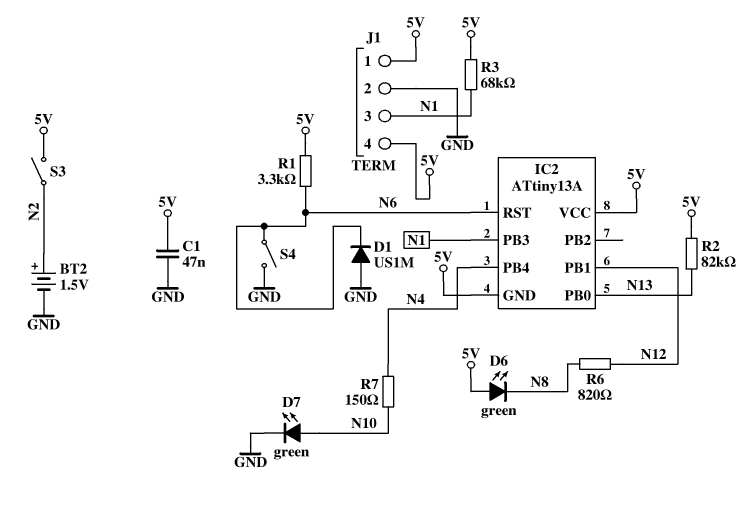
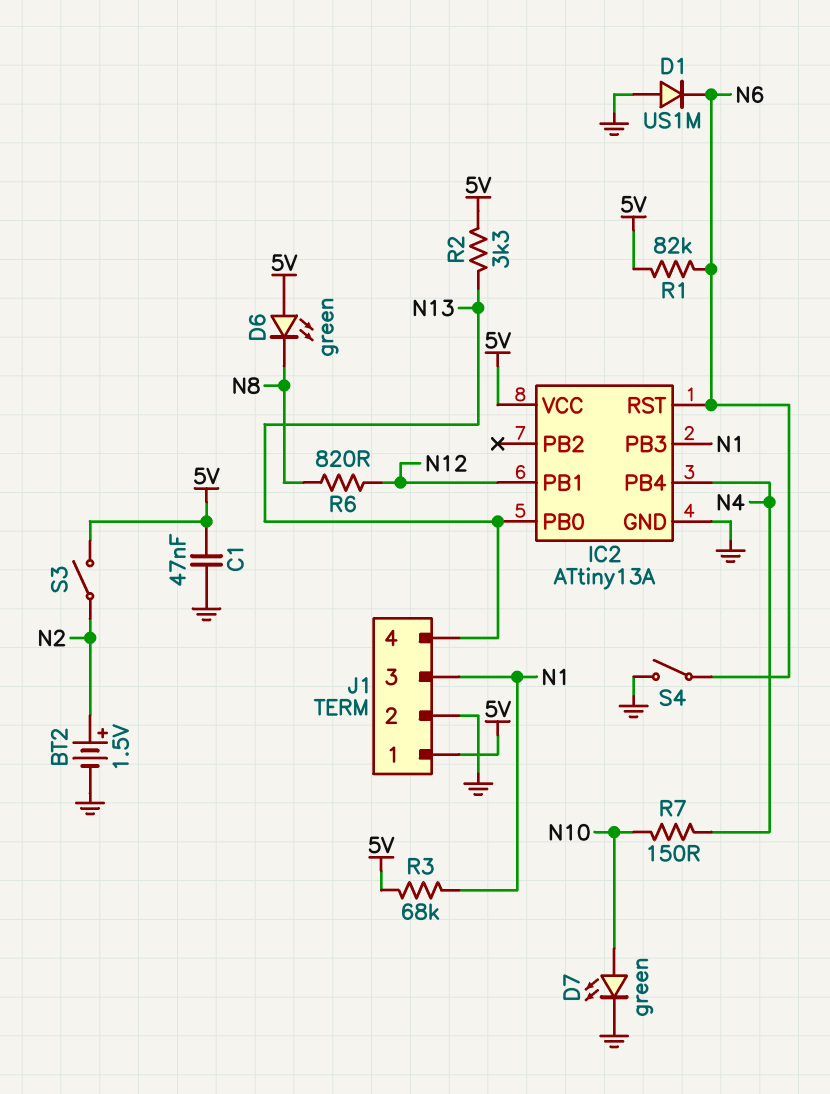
IC2 pin GND: 5V -> GND
J1 pin 4: 5V -> N13
R1: 3.3k (5V, N6) -> 82k (5V, N6)
R2: 82k (5V, N13) -> 3.3k (5V, N13)

